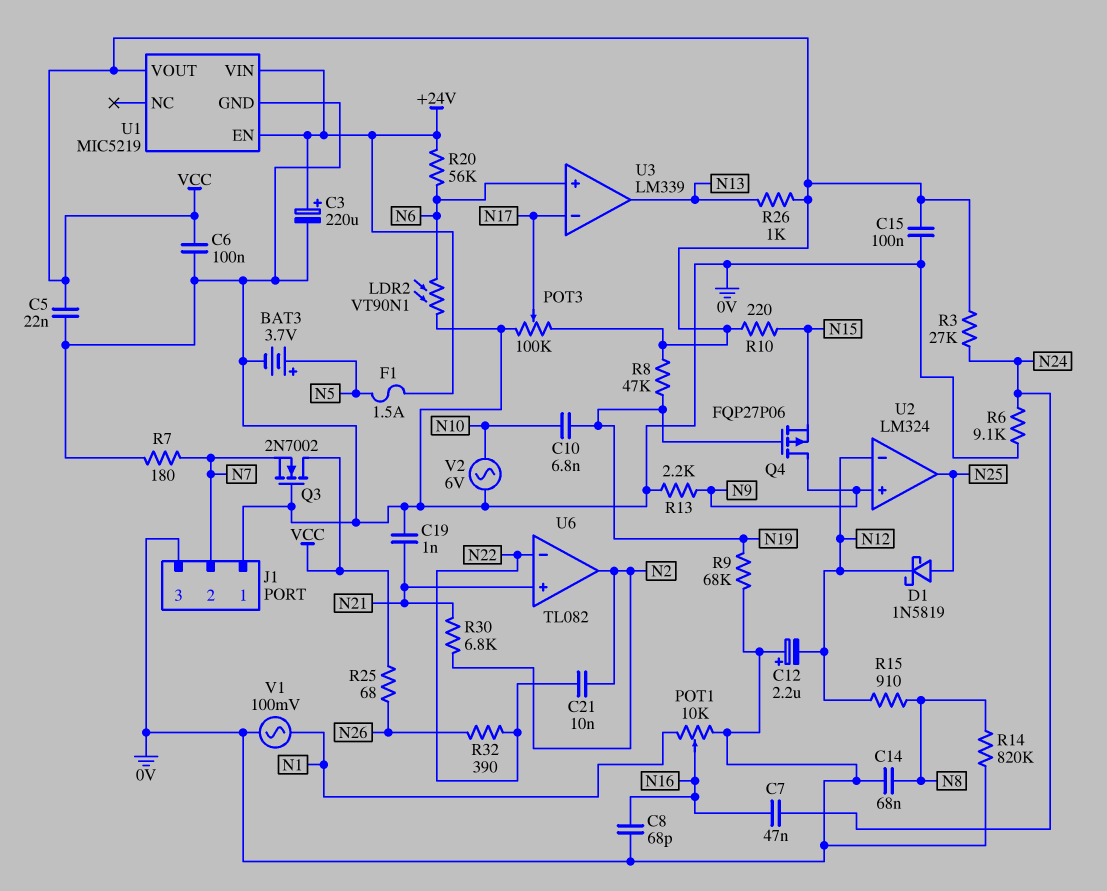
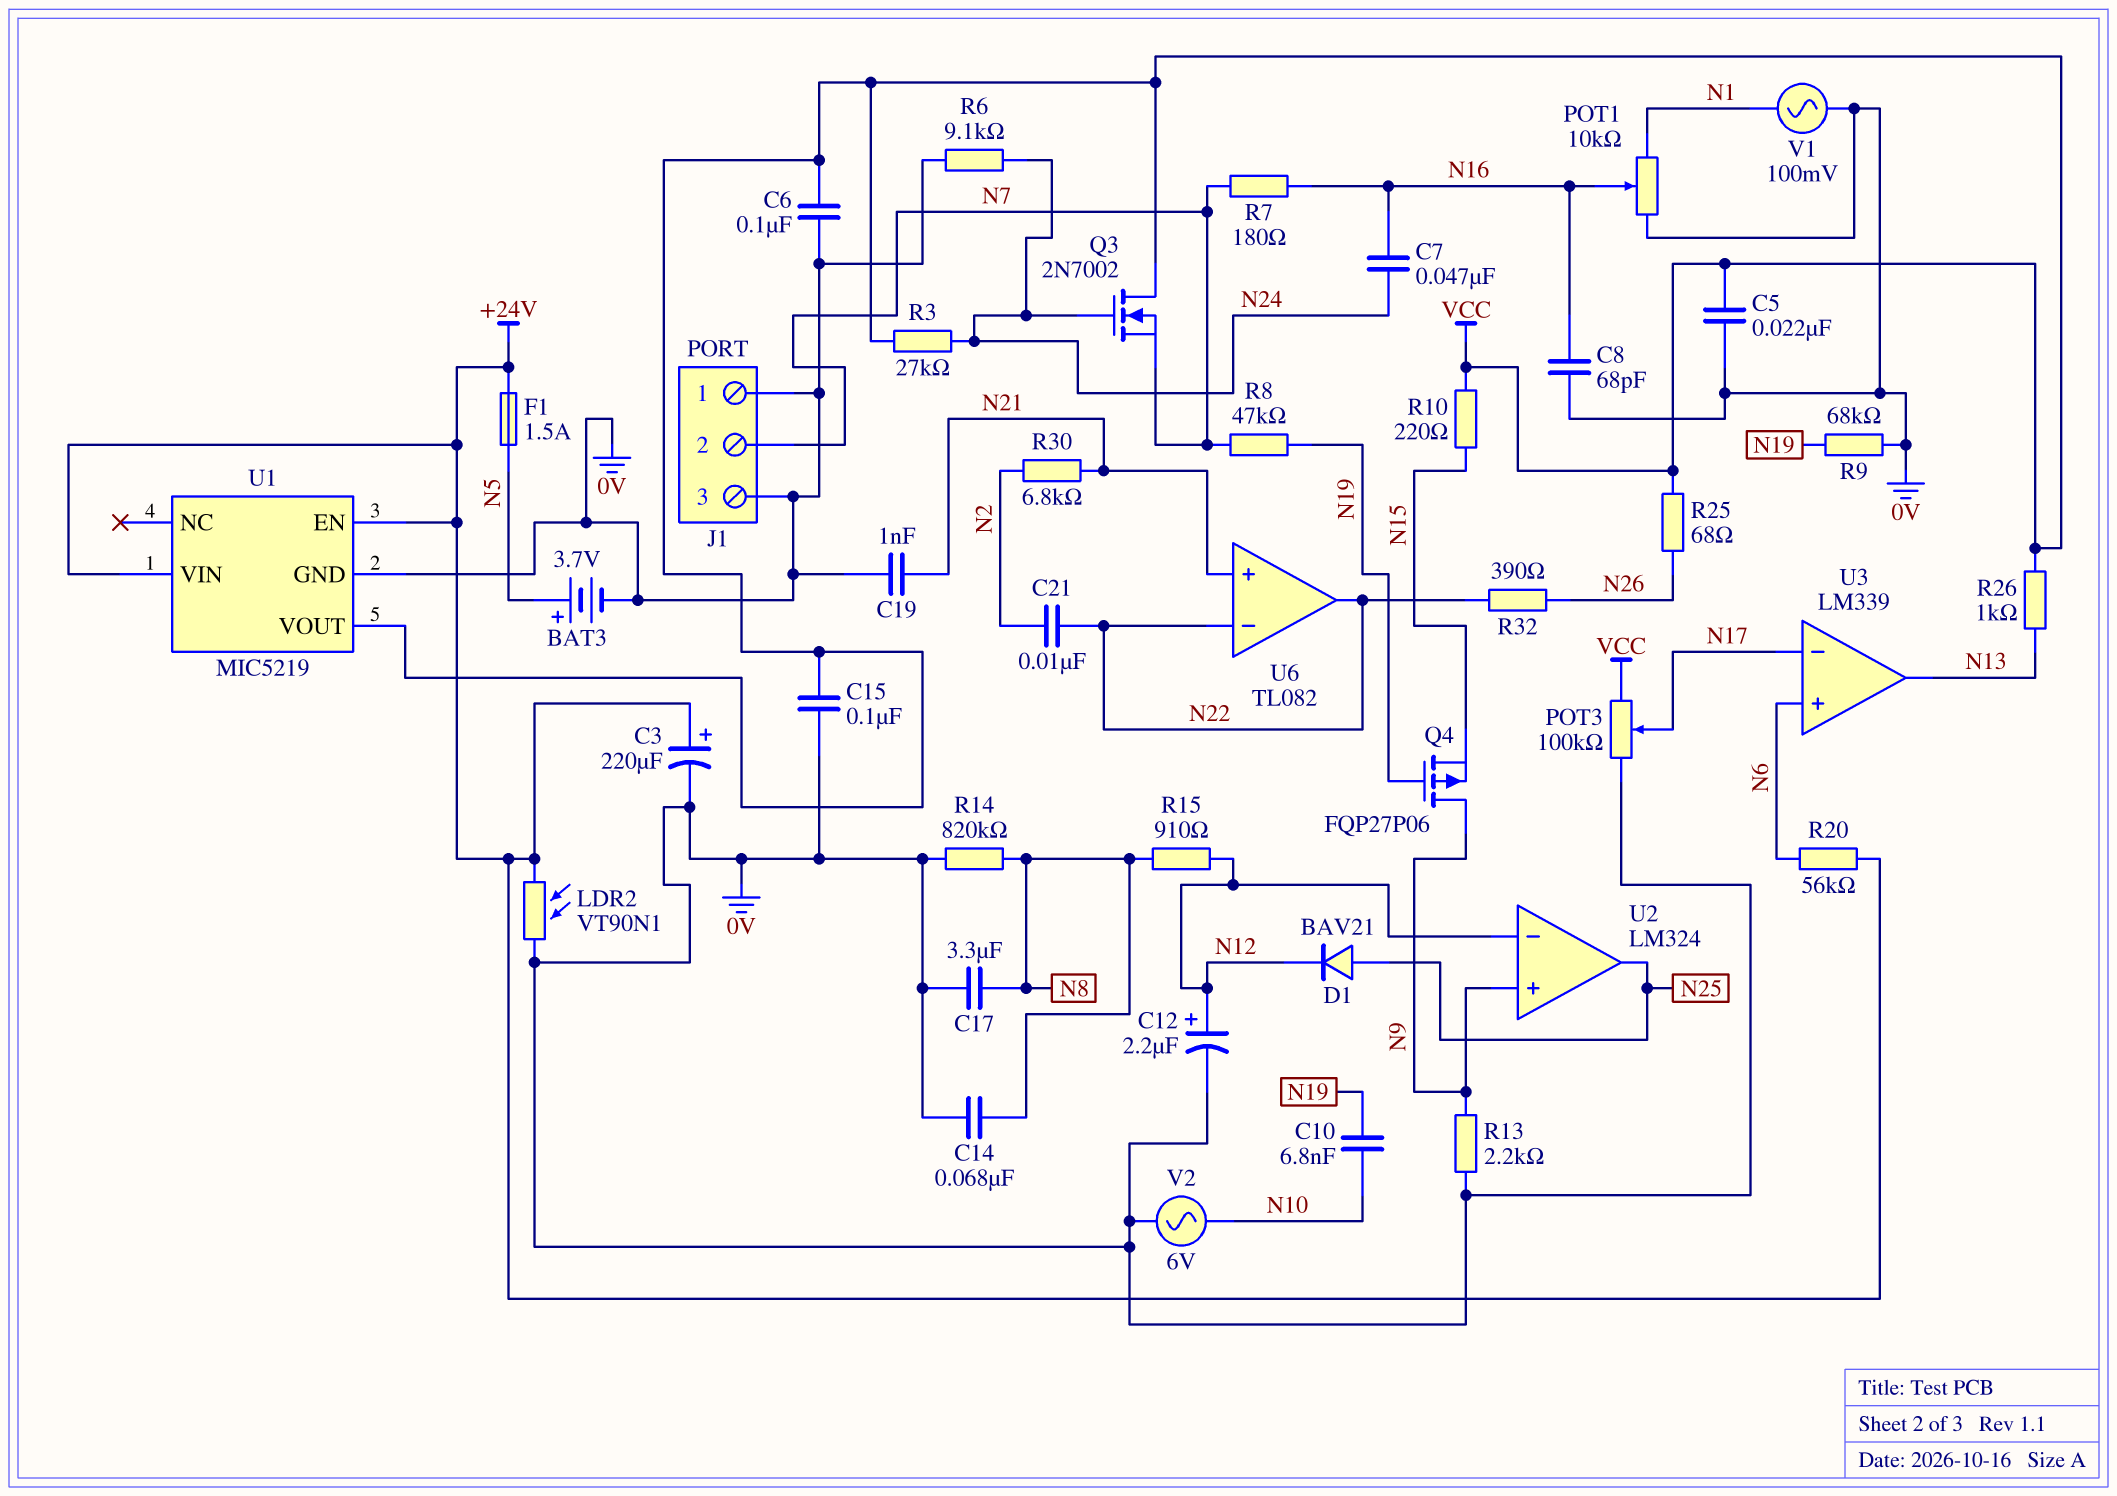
C12: 2.2uF (plus 0V, minus N12) -> 2.2uF (plus N12, minus 0V)
C17: none -> 3.3uF (0V, N8)
D1: schottky 1N5819 (A N25, K N12) -> diode BAV21 (A N25, K N12)
LDR2: VT90N1 (0V, N6) -> VT90N1 (+24V, 0V)
Q3: NMOS 2N7002 (G 0V, D VCC, S N7) -> NMOS 2N7002 (G N24, D VCC, S N7)
R7: 180 (0V, N7) -> 180 (N7, N16)
R8: 47k (N19, VCC) -> 47k (N7, N19)
U6 pin out: N2 -> N22

